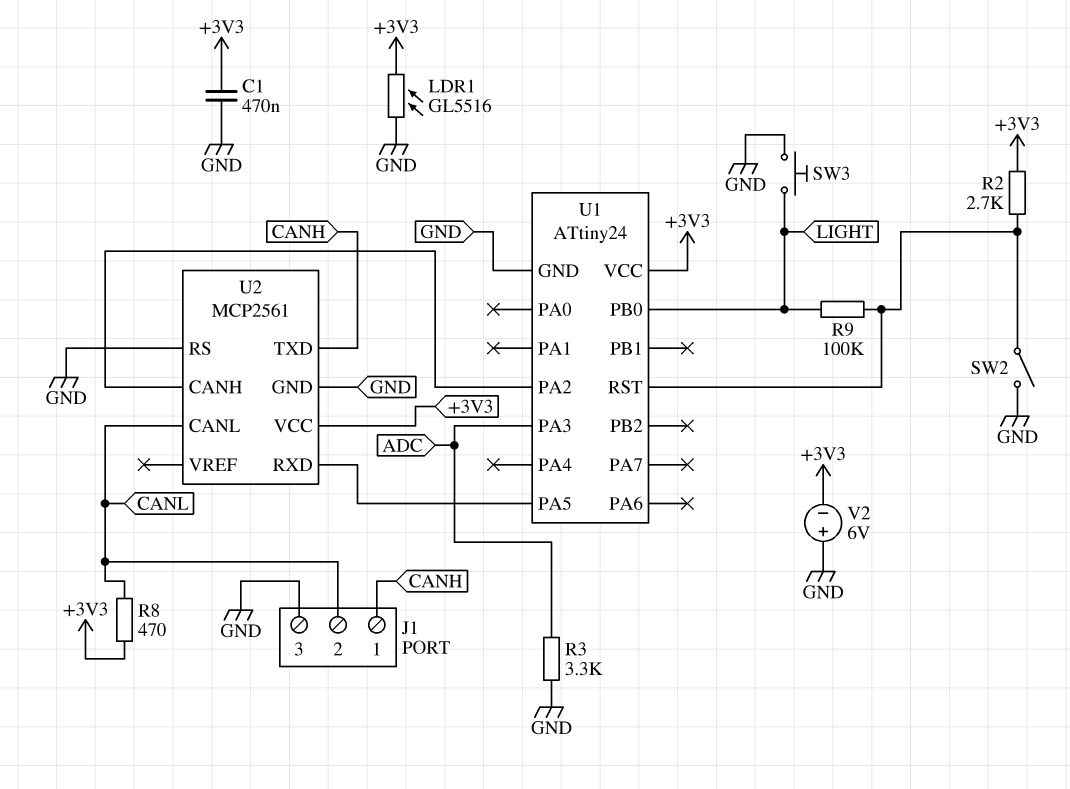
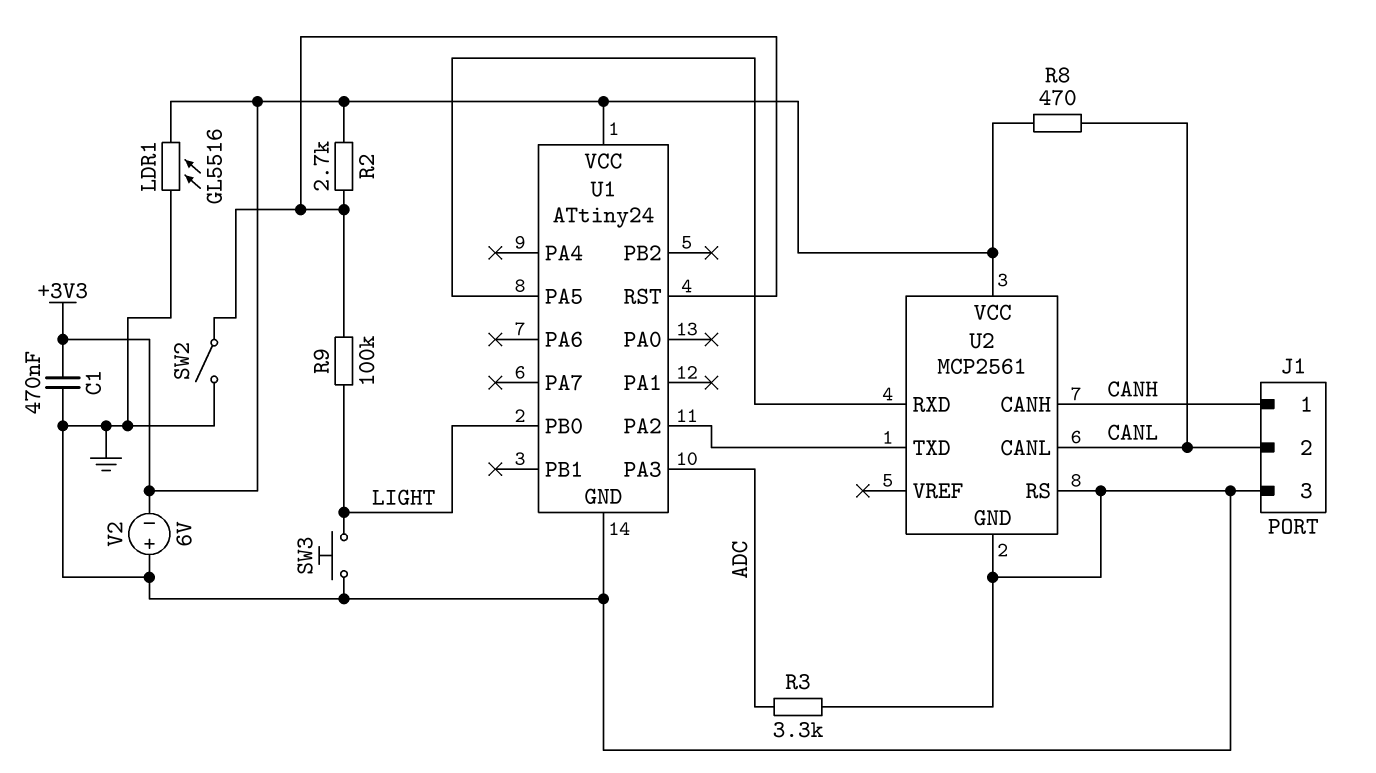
U2 pin CANH: U1/PA2 -> CANH
U2 pin TXD: CANH -> U1/PA2

